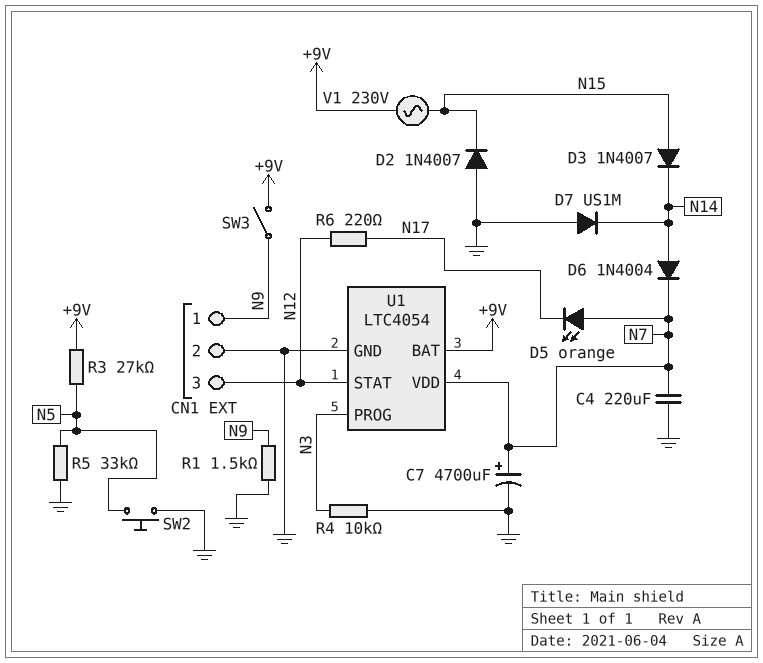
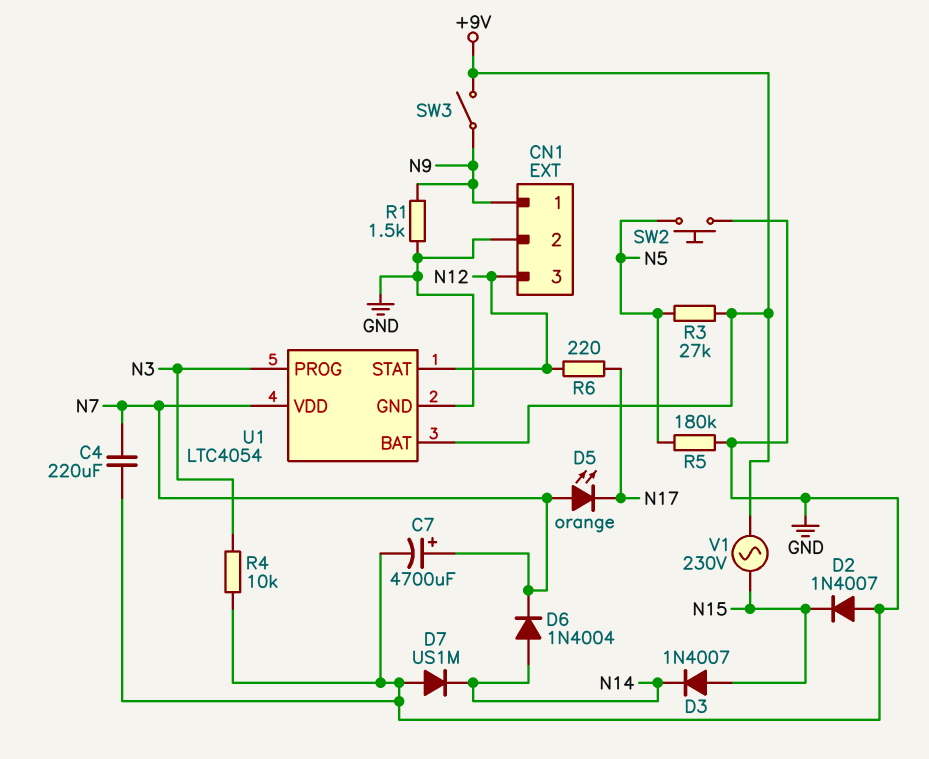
R5: 33k (GND, N5) -> 180k (GND, N5)

